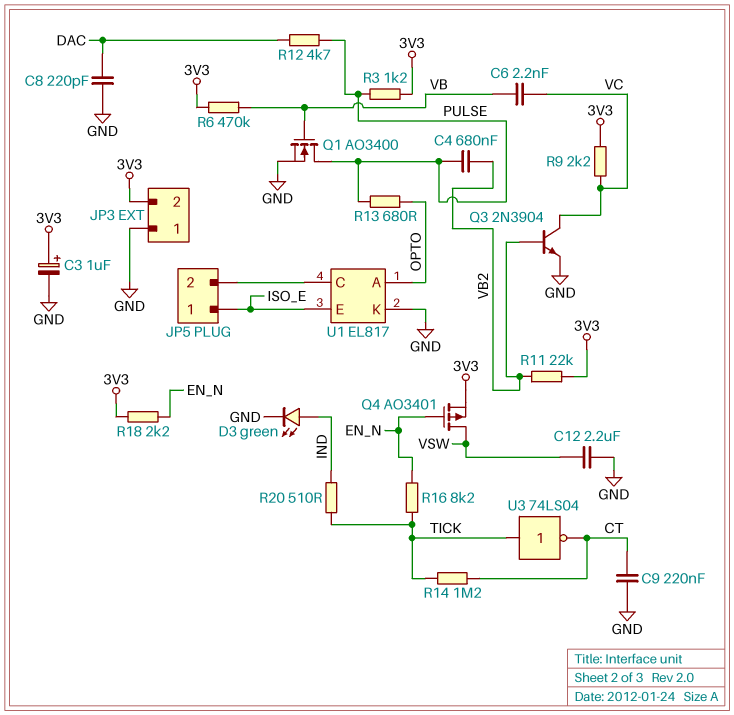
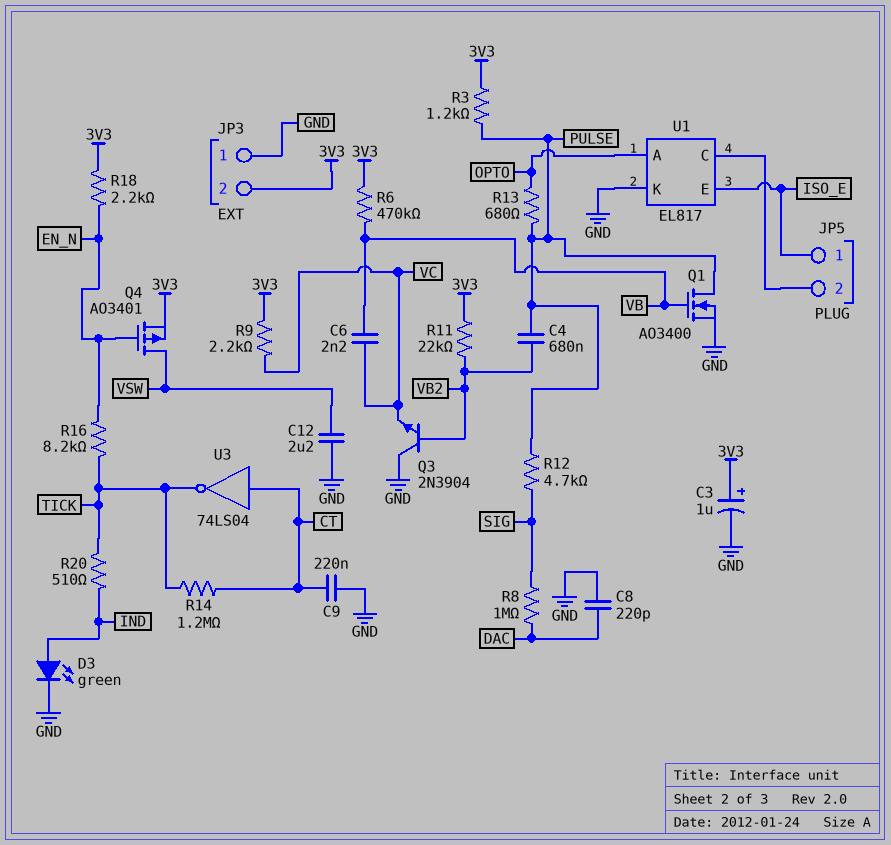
Q3: NPN 2N3904 (B VB2, C VC, E GND) -> NPN 2N3904 (B VB2, C GND, E VC)
R8: none -> 1M (DAC, SIG)
R12: 4.7k (DAC, PULSE) -> 4.7k (PULSE, SIG)
U3: NOT 74LS04 (in TICK, out CT) -> NOT 74LS04 (in CT, out TICK)

